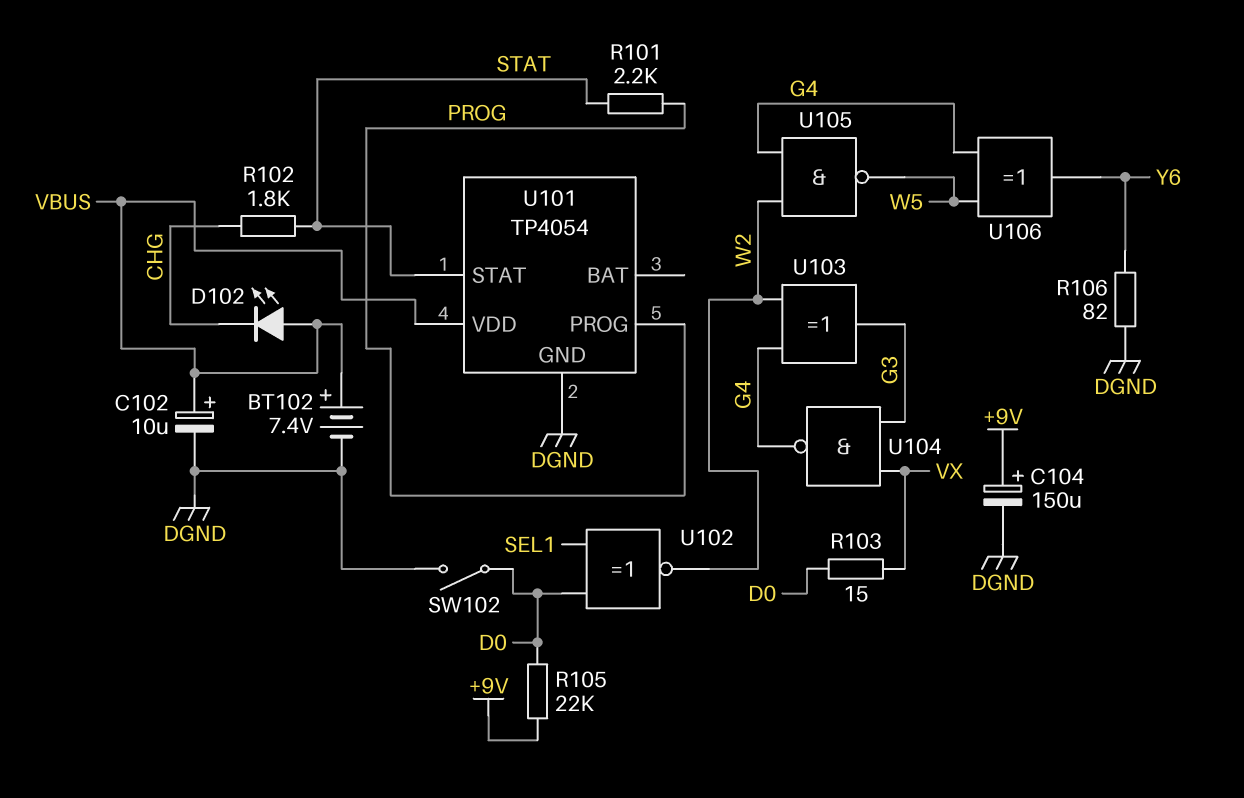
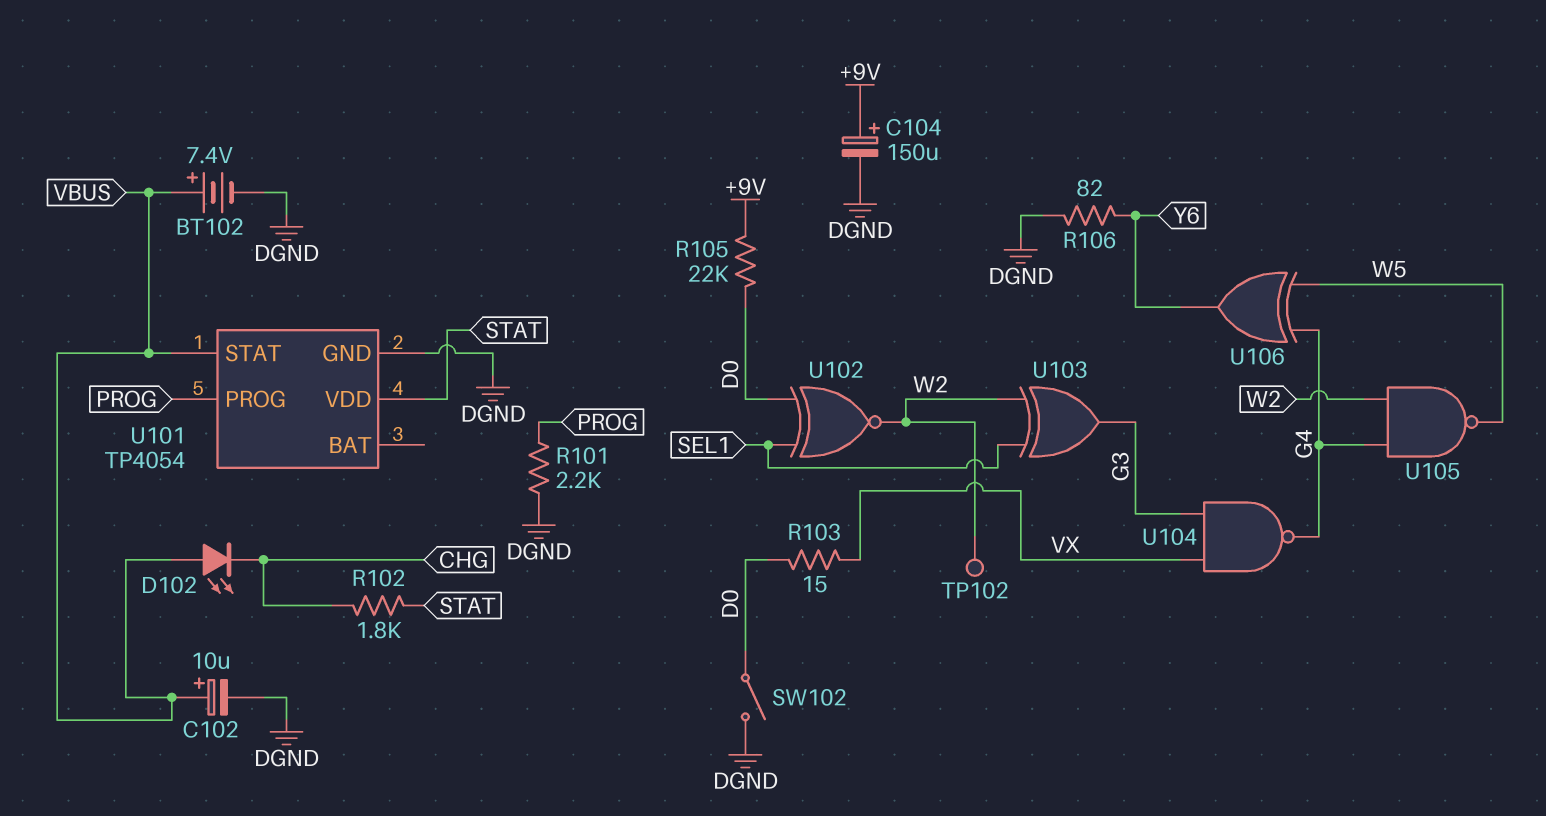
R101: 2.2k (PROG, STAT) -> 2.2k (DGND, PROG)
TP102: none -> test point (W2)
U101 pin STAT: STAT -> VBUS
U101 pin VDD: VBUS -> STAT
U103: XOR (in G4, in W2, out G3) -> XOR (in SEL1, in W2, out G3)

